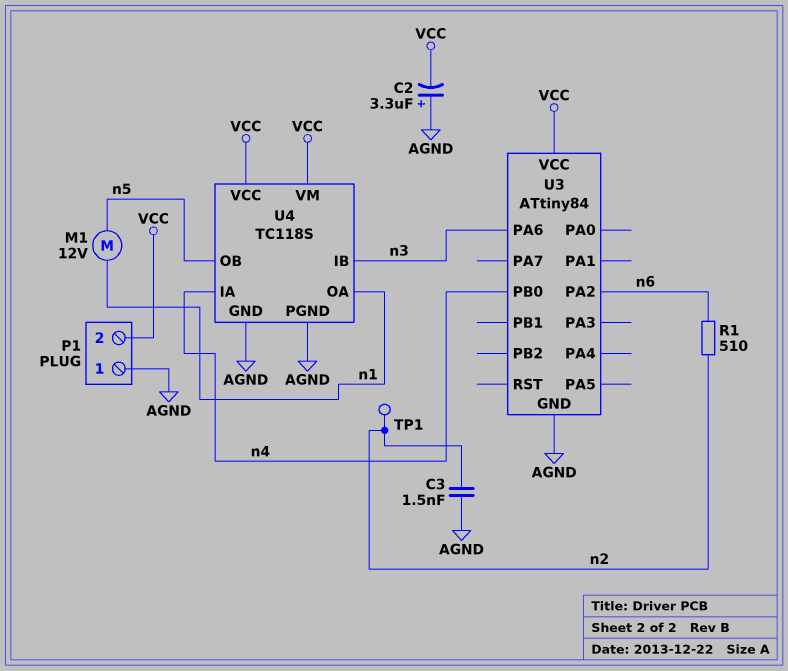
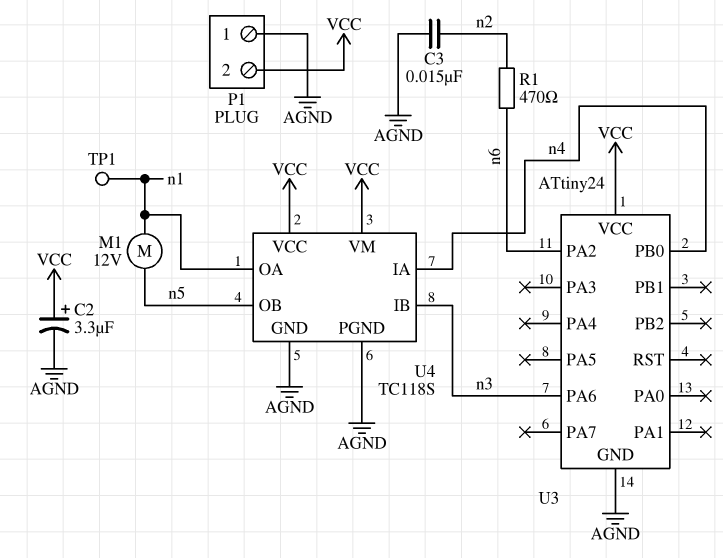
C2: 3.3uF (plus AGND, minus VCC) -> 3.3uF (plus VCC, minus AGND)
C3: 1.5nF (AGND, n2) -> 15nF (AGND, n2)
R1: 510 (n2, n6) -> 470 (n2, n6)
TP1: test point (n2) -> test point (n1)
U3: ATtiny84 -> ATtiny24

